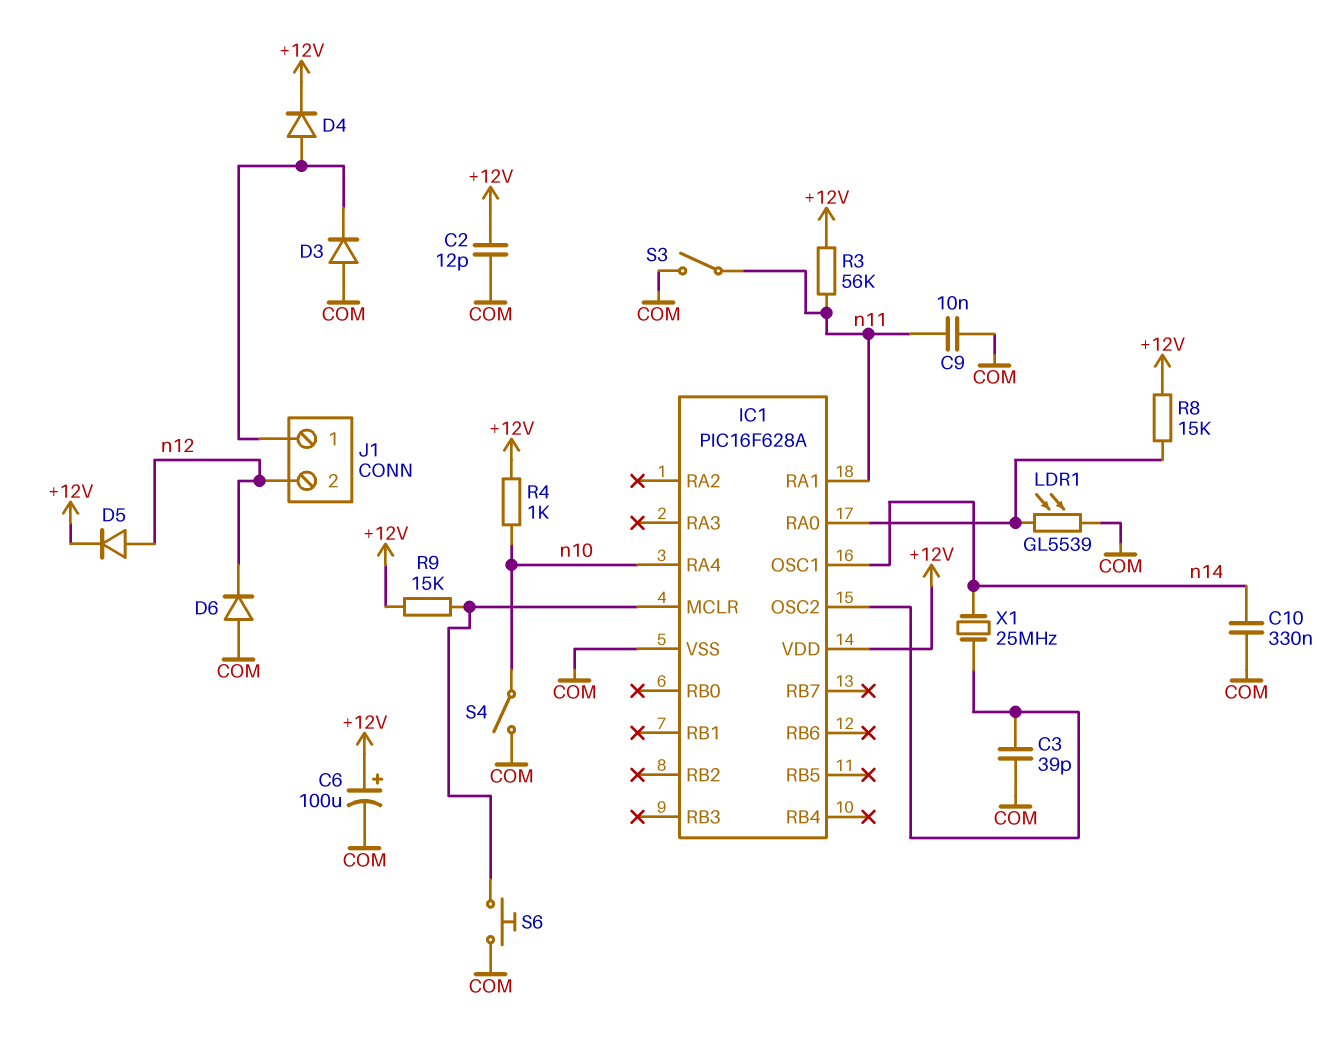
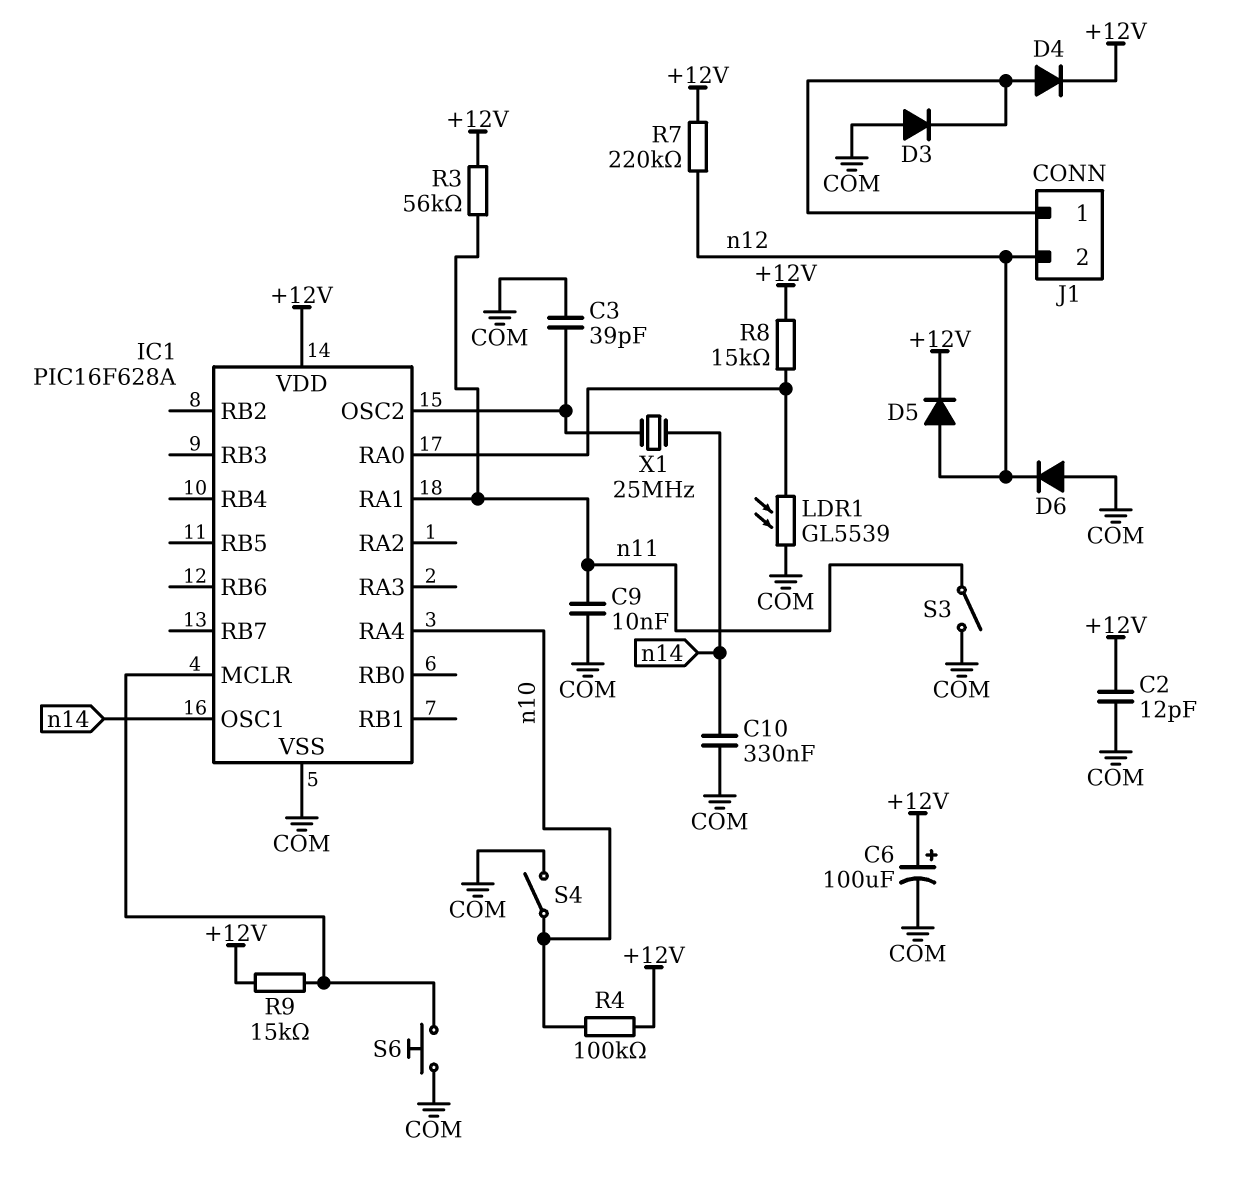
R4: 1k (+12V, n10) -> 100k (+12V, n10)
R7: none -> 220k (+12V, n12)

